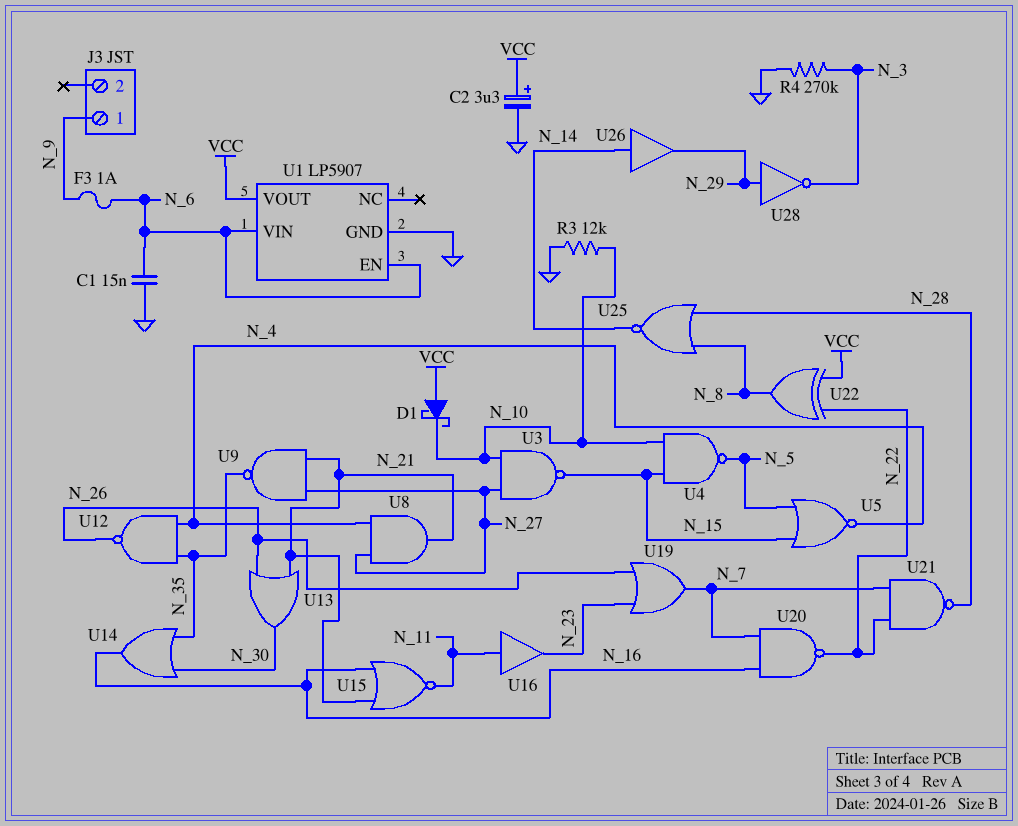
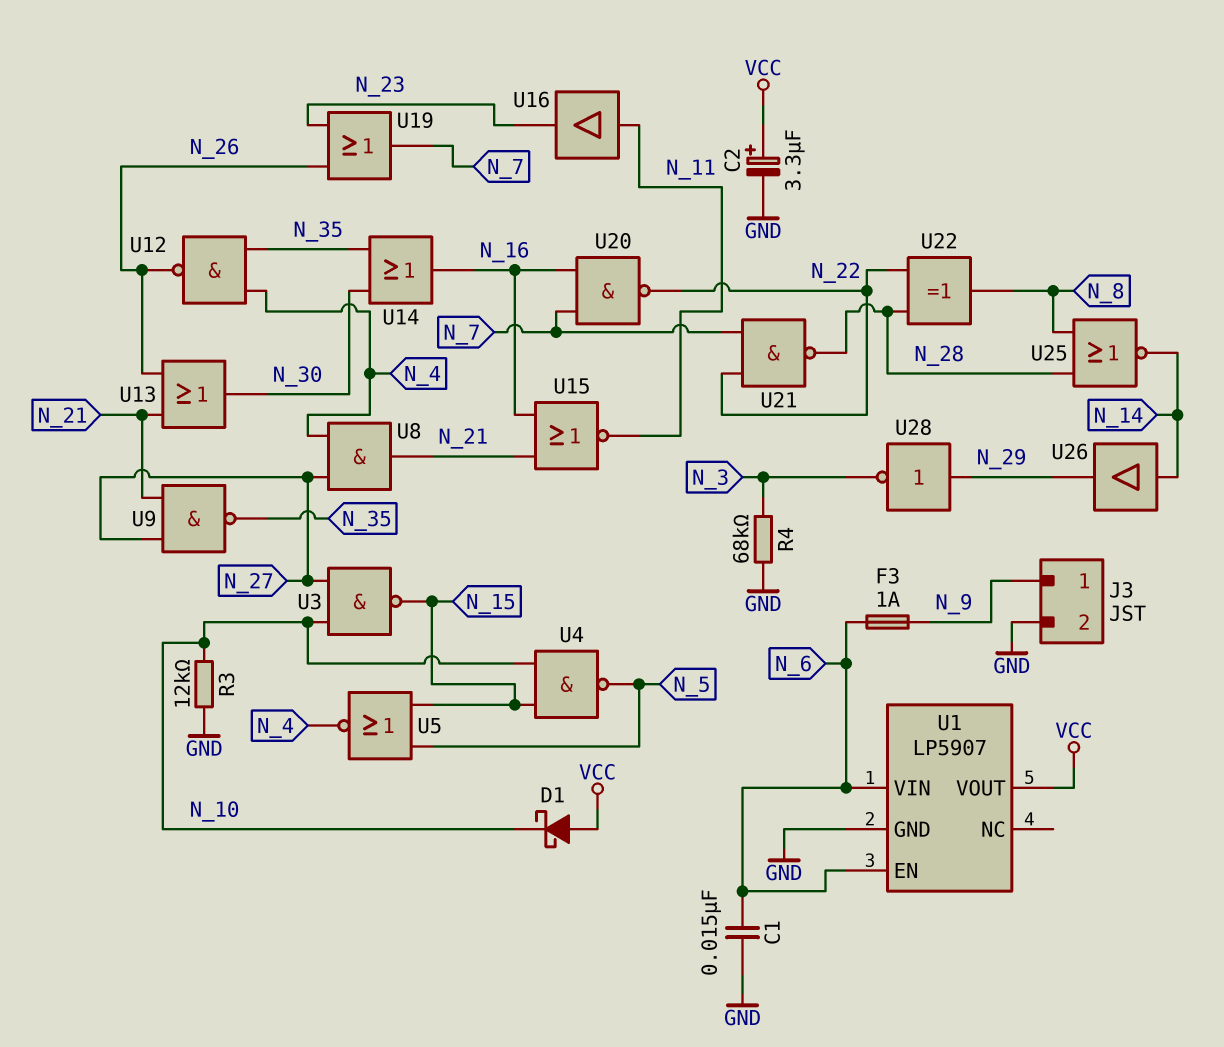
J3 pin 2: none -> GND
R4: 270k (GND, N_3) -> 68k (GND, N_3)
U22: XOR (in N_22, in VCC, out N_8) -> XOR (in N_22, in N_28, out N_8)

